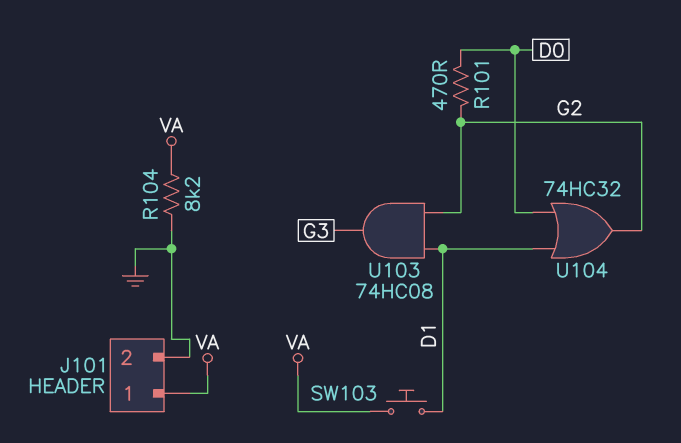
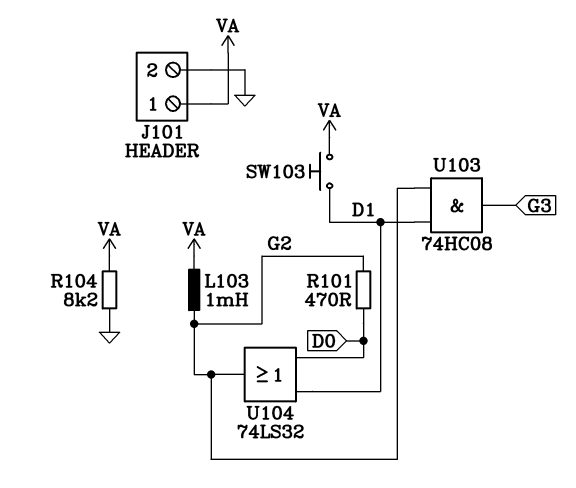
L103: none -> 1mH (G2, VA)
U104: OR 74HC32 (in D0, in D1, out G2) -> OR 74LS32 (in D0, in D1, out G2)

